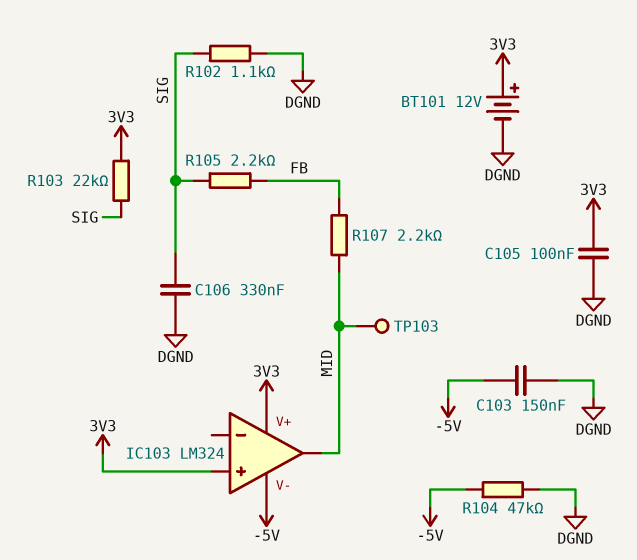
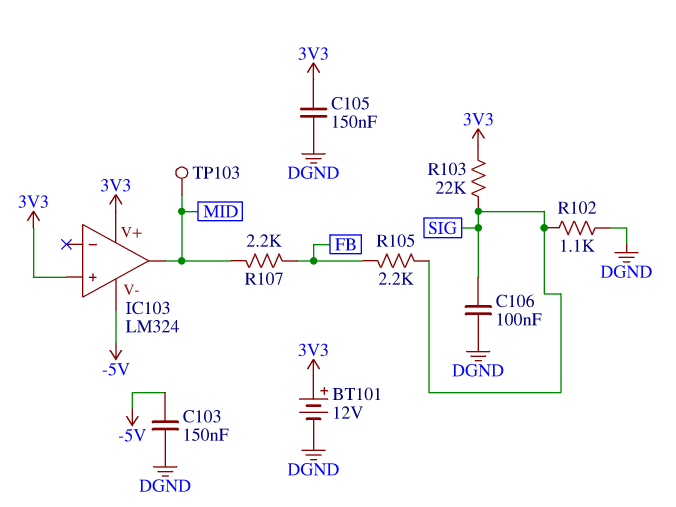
C105: 100nF (3V3, DGND) -> 150nF (3V3, DGND)
C106: 330nF (DGND, SIG) -> 100nF (DGND, SIG)
R104: 47k (-5V, DGND) -> none

